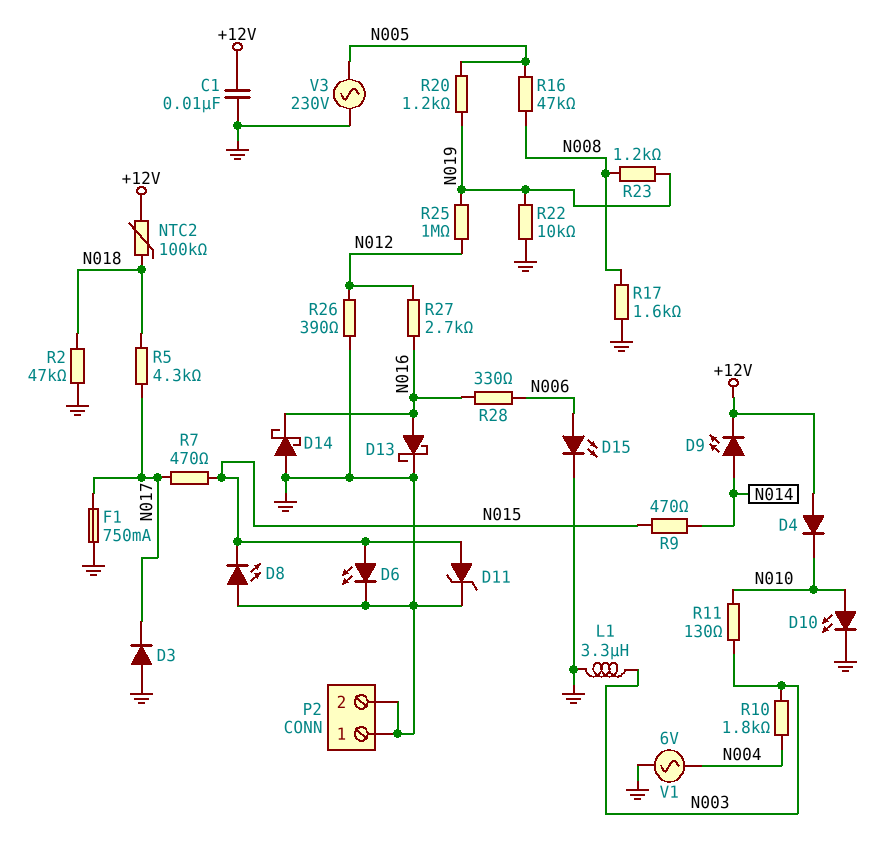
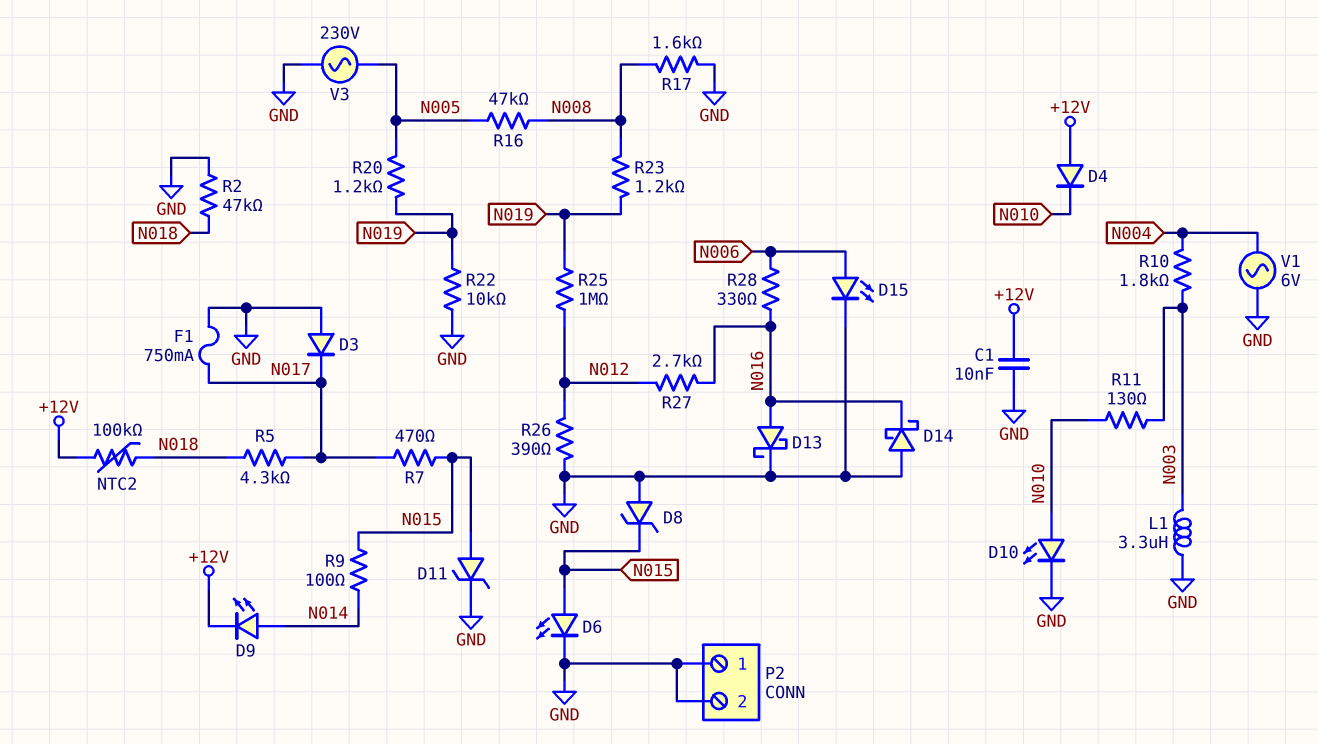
D8: LED (A GND, K N015) -> zener (A GND, K N015)
R9: 470 (N014, N015) -> 100 (N014, N015)

